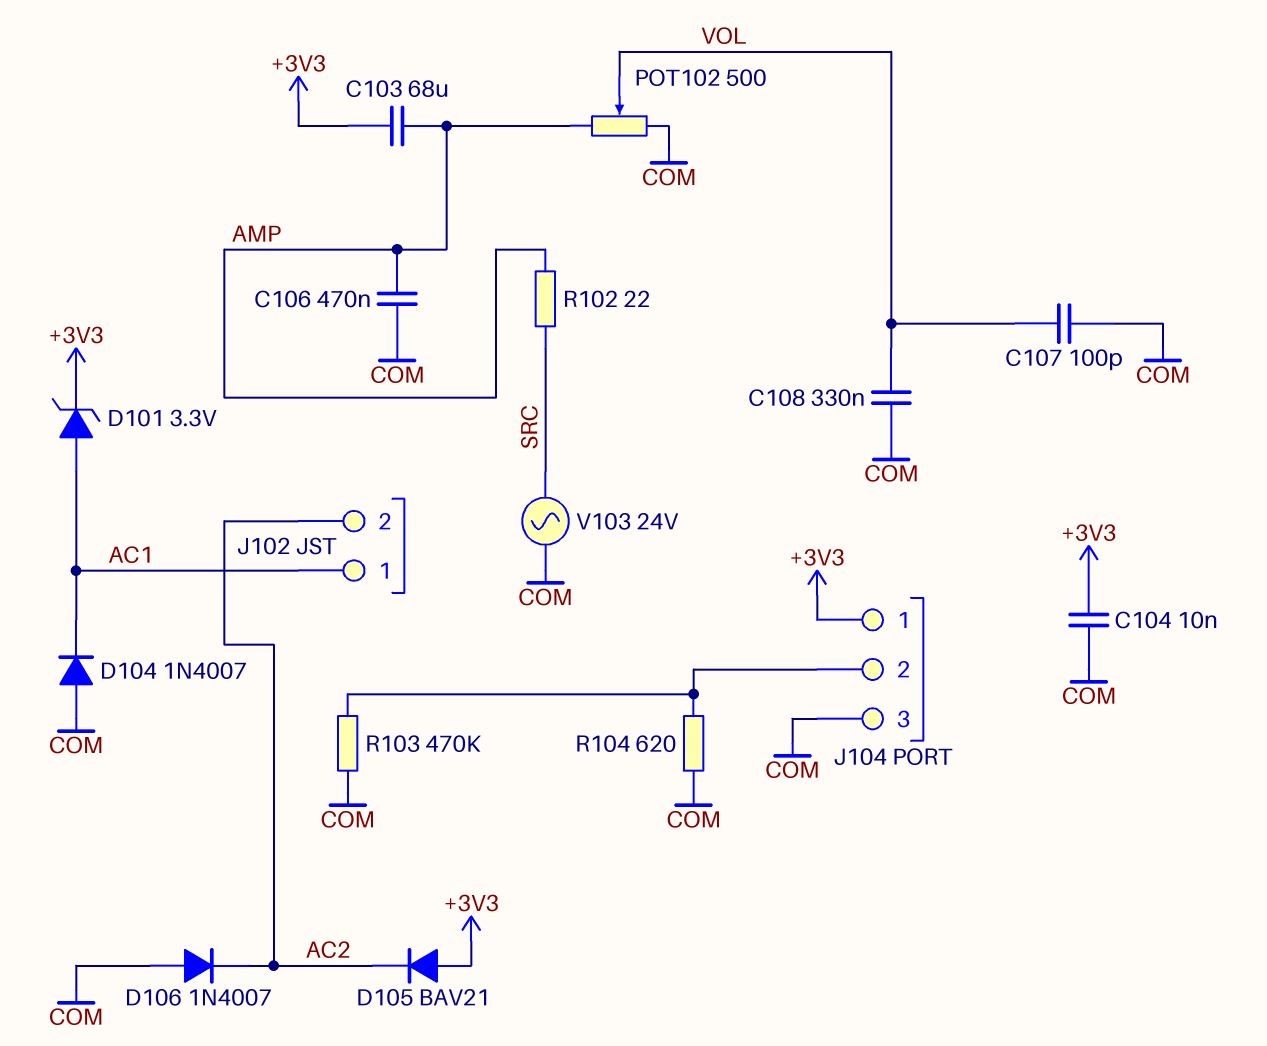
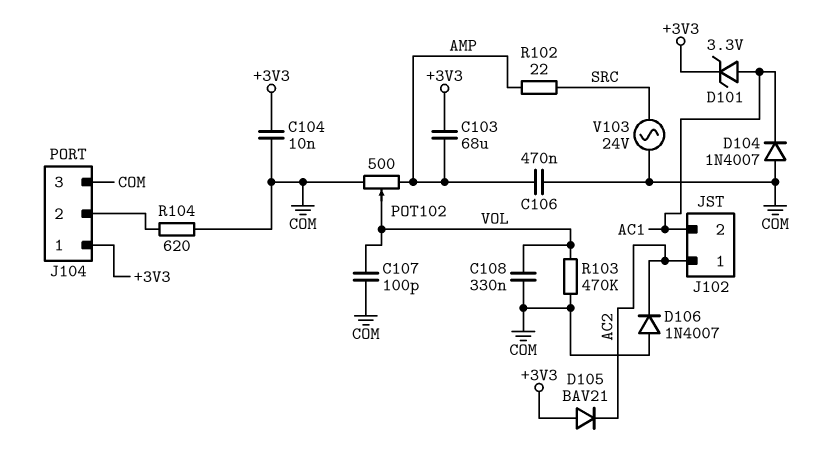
J102 pin 1: AC1 -> AC2
J102 pin 2: AC2 -> AC1
R103: 470k (COM, J104/2) -> 470k (COM, VOL)

